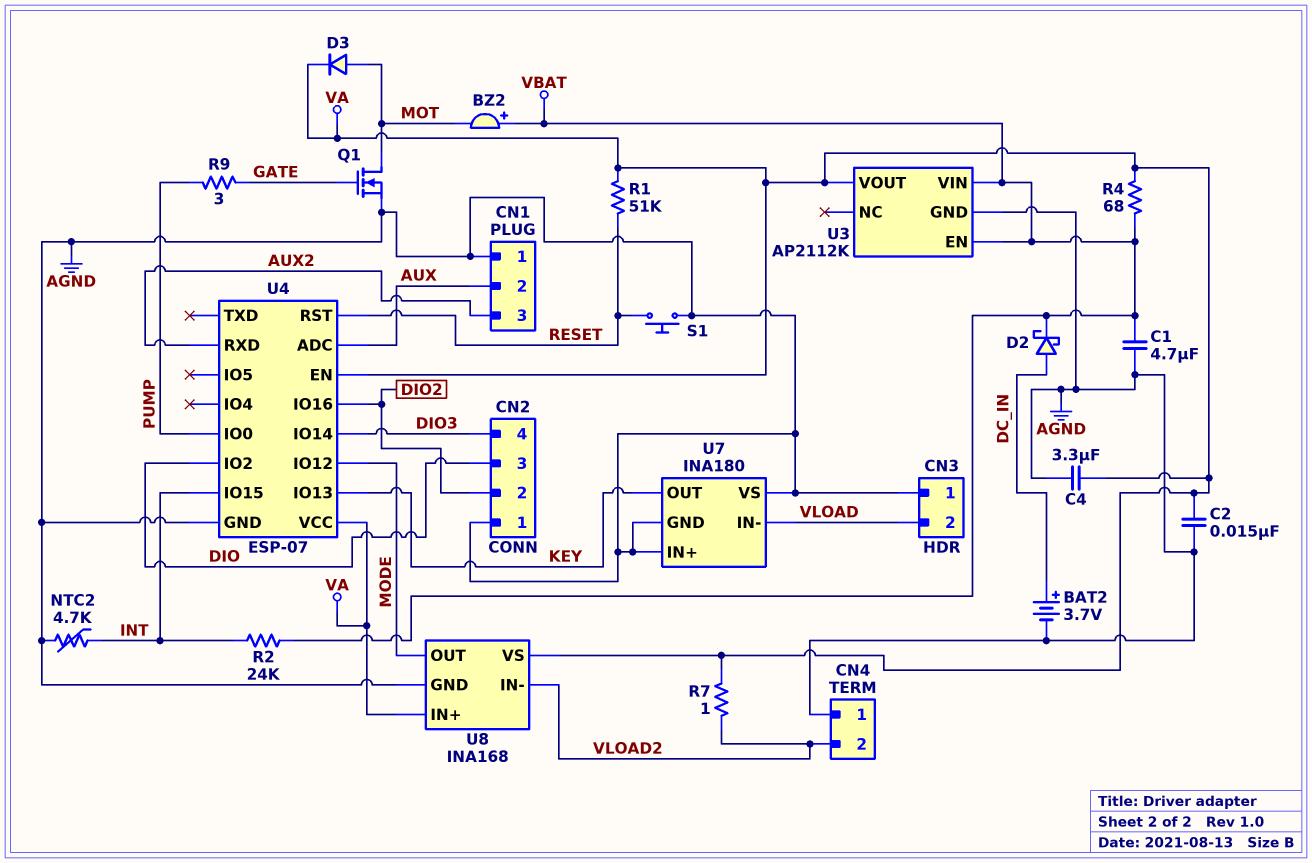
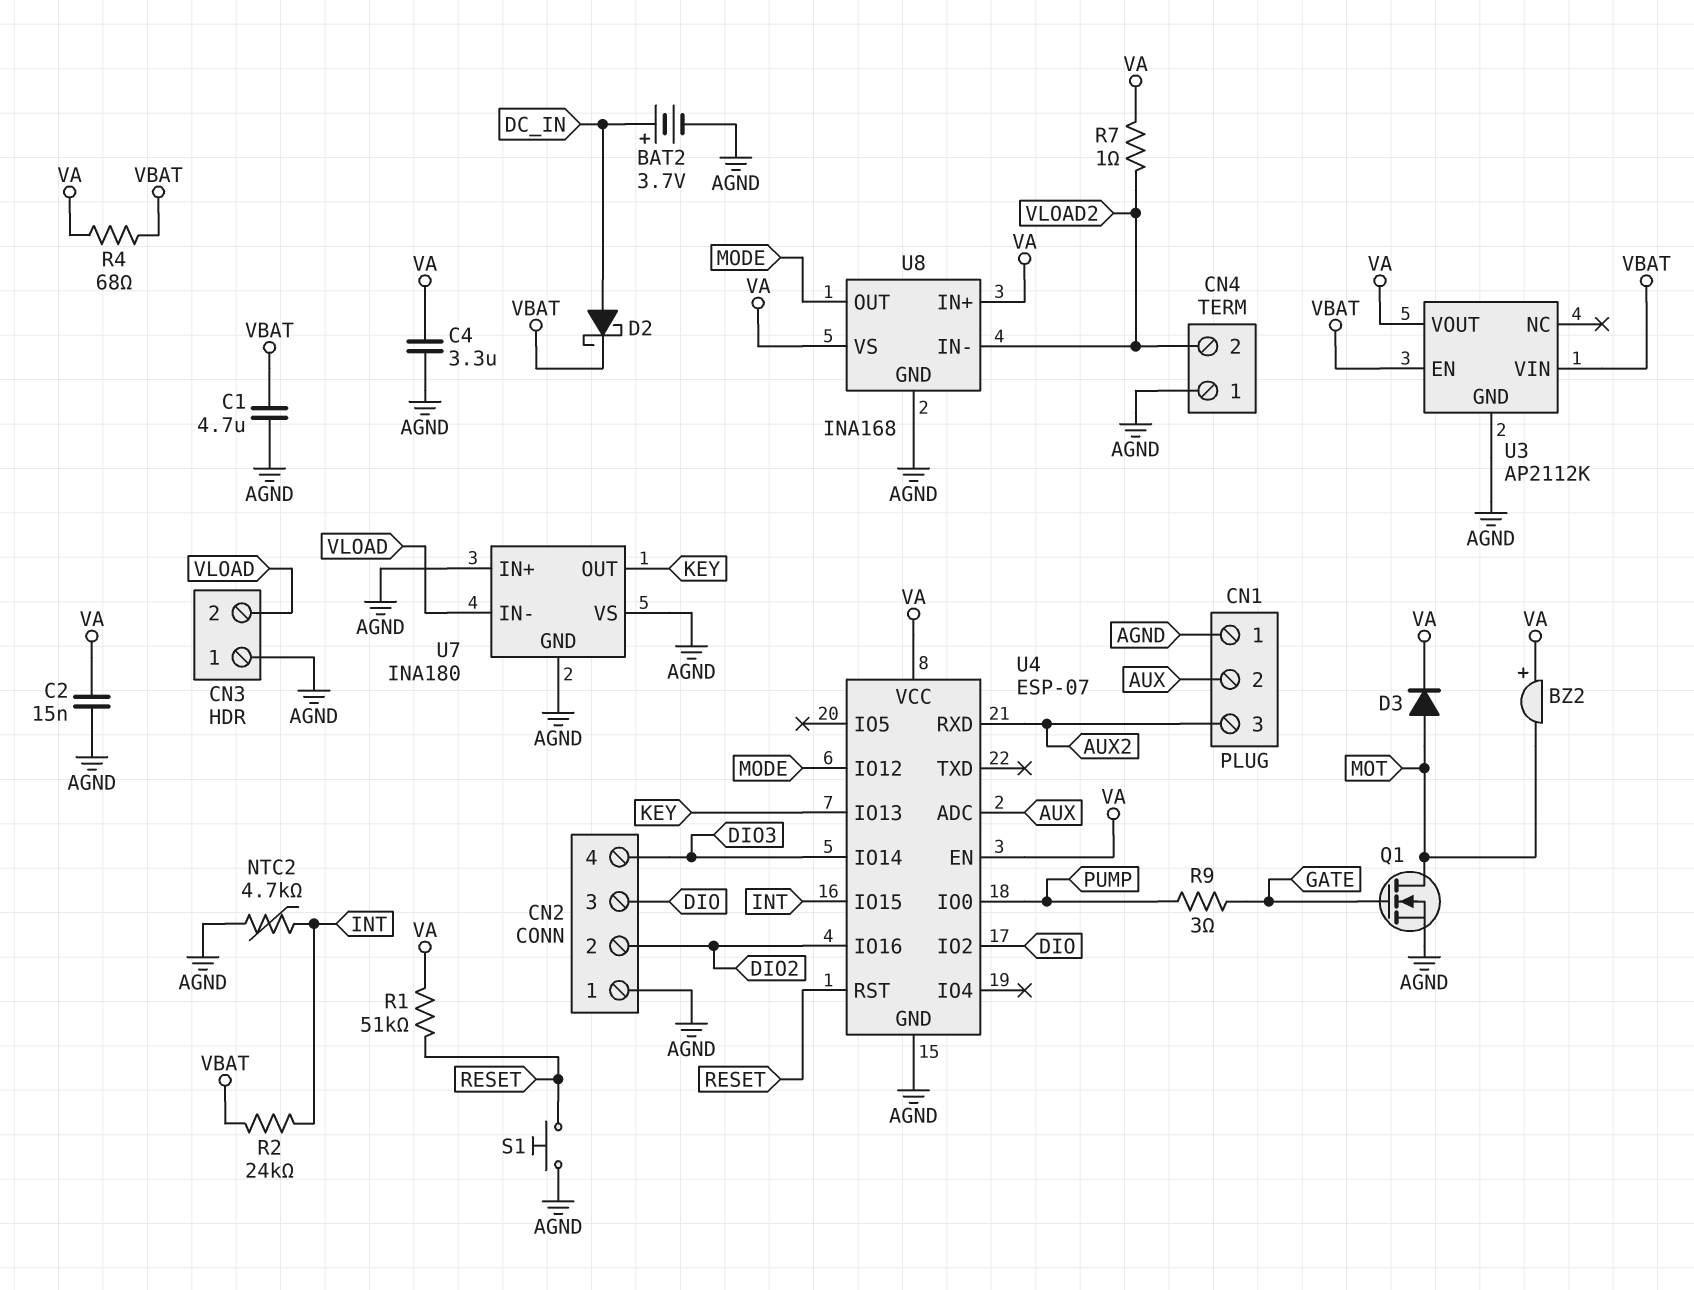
BZ2: buzzer (plus VBAT, minus MOT) -> buzzer (plus VA, minus MOT)

